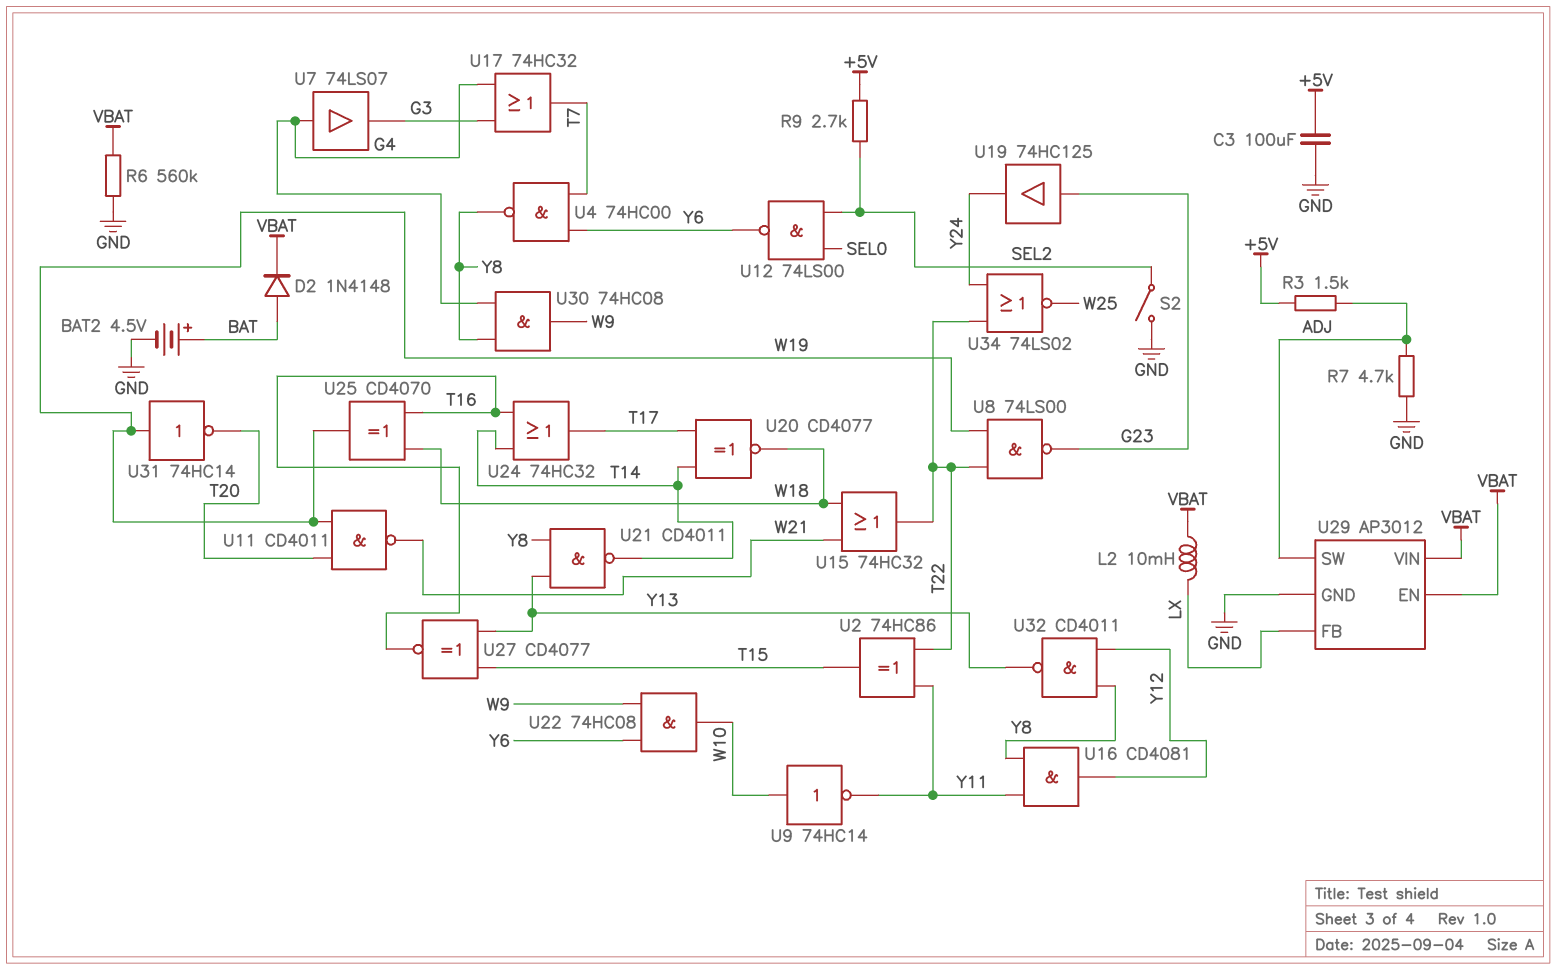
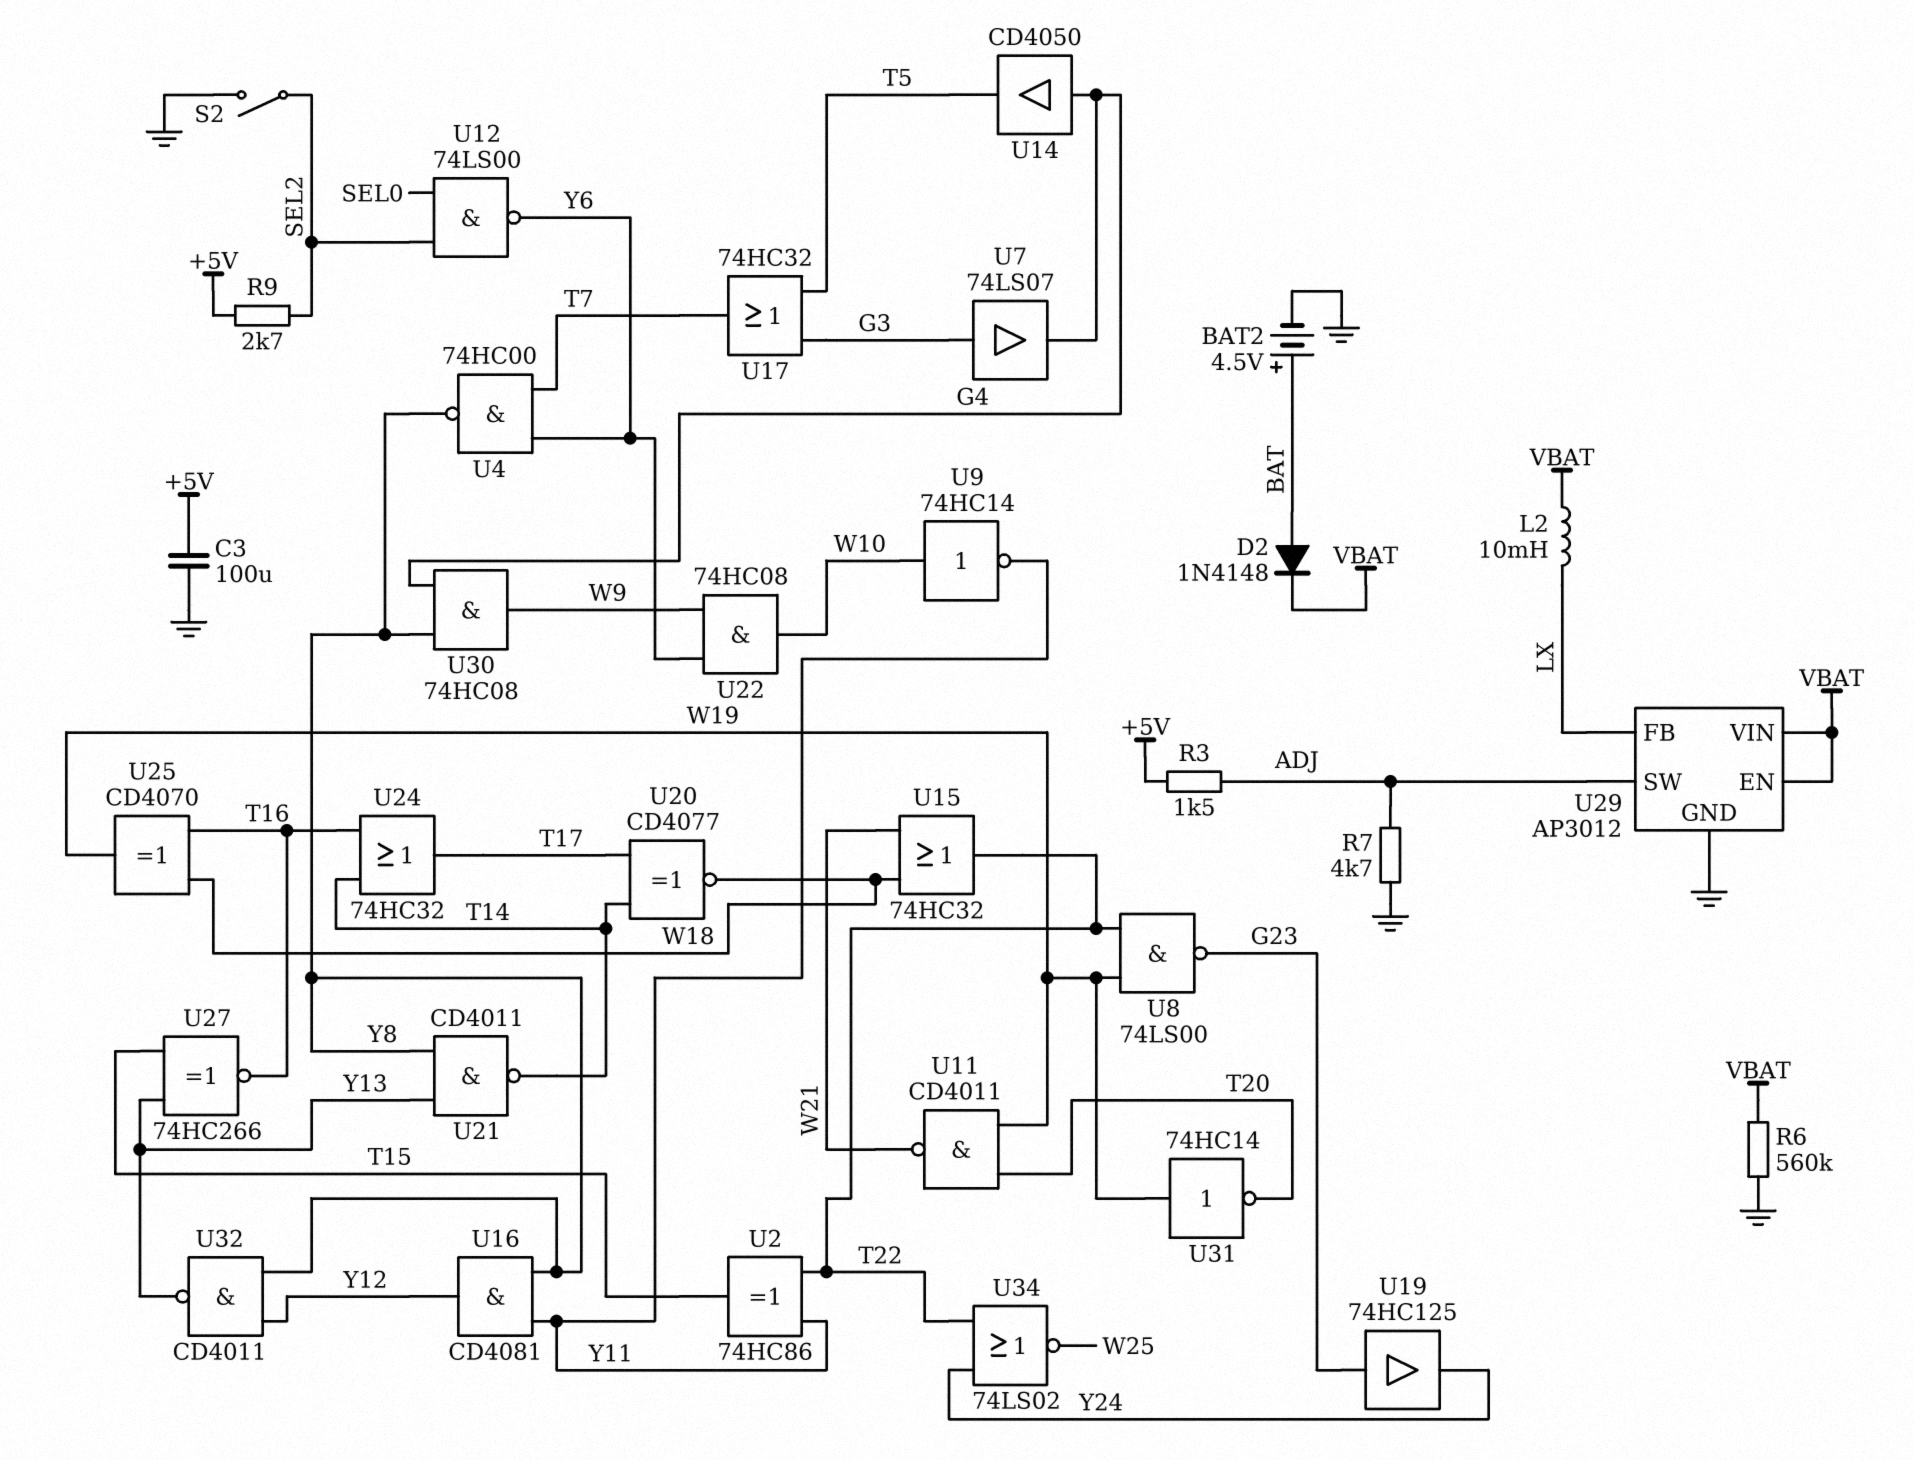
U7: buffer 74LS07 (in G4, out G3) -> buffer 74LS07 (in G3, out G4)
U14: none -> buffer CD4050 (in G4, out T5)
U17: OR 74HC32 (in G3, in G4, out T7) -> OR 74HC32 (in G3, in T5, out T7)
U27: XNOR CD4077 (in T15, in Y13, out T16) -> XNOR 74HC266 (in T15, in Y13, out T16)

